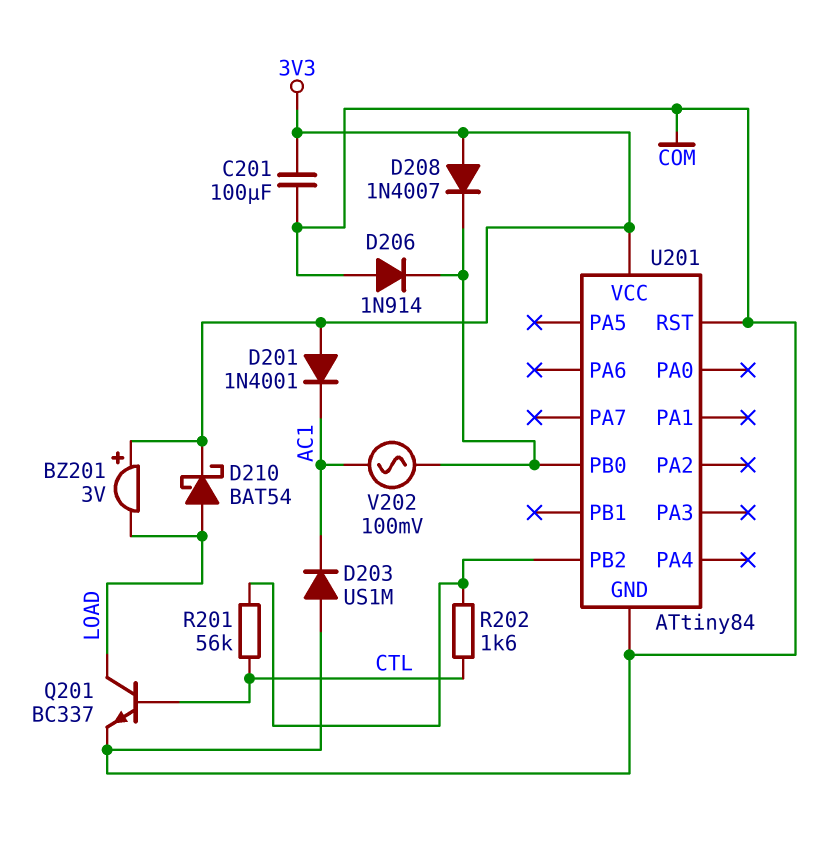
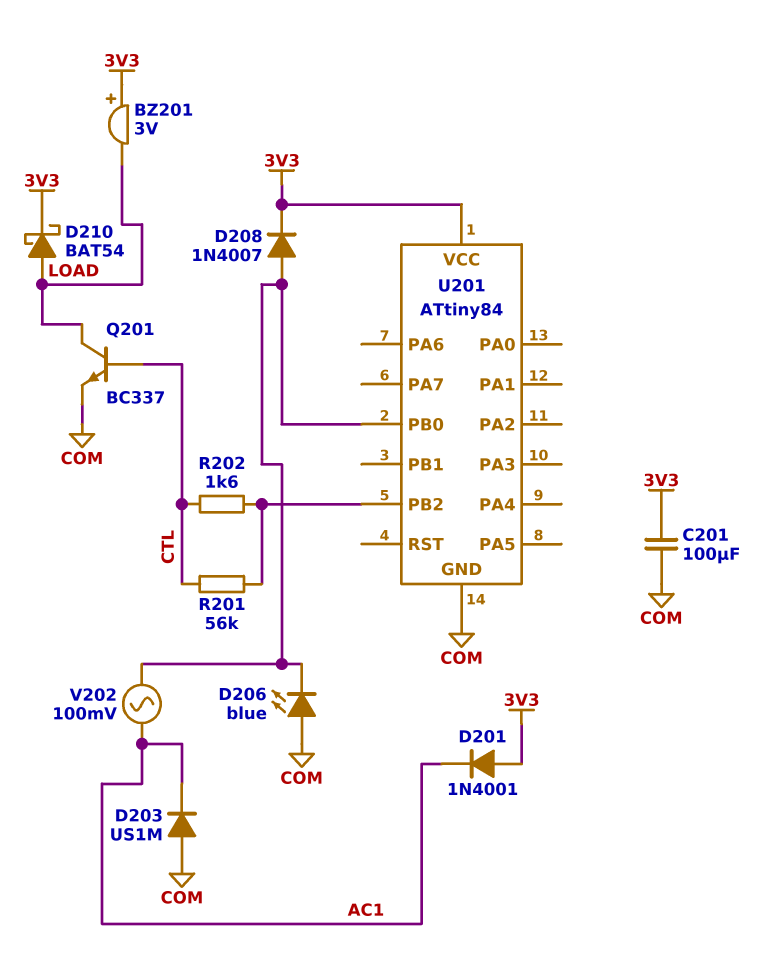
D206: diode 1N914 (A COM, K U201/PB0) -> LED blue (A COM, K U201/PB0)
D208: diode 1N4007 (A 3V3, K U201/PB0) -> diode 1N4007 (A U201/PB0, K 3V3)
U201 pin RST: COM -> none

